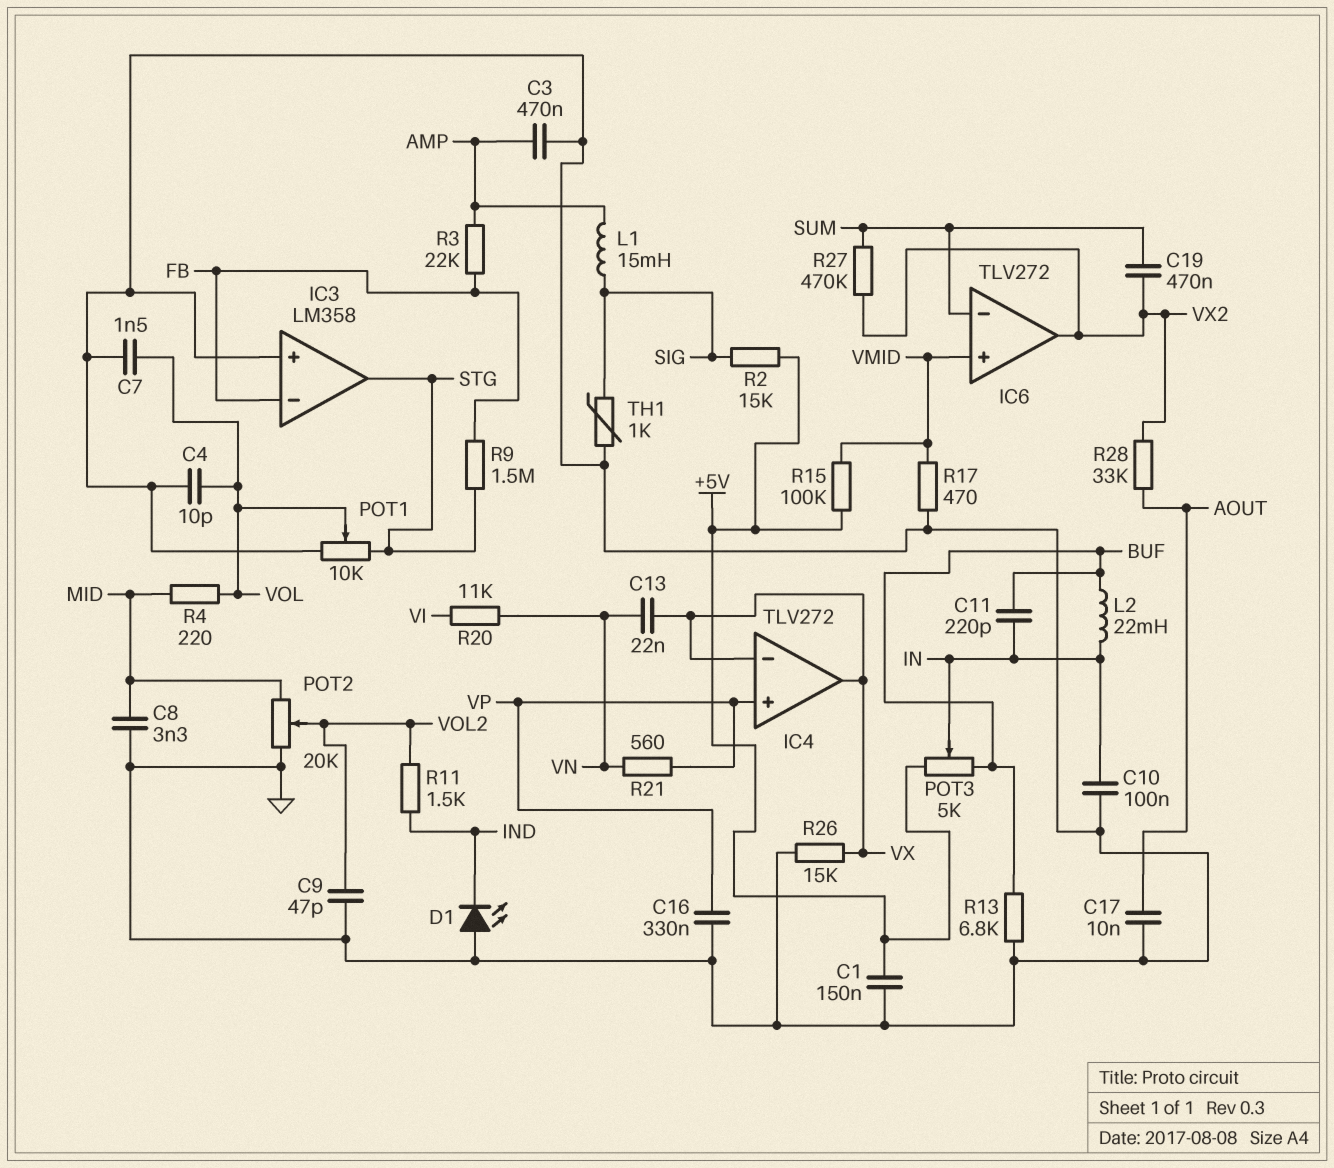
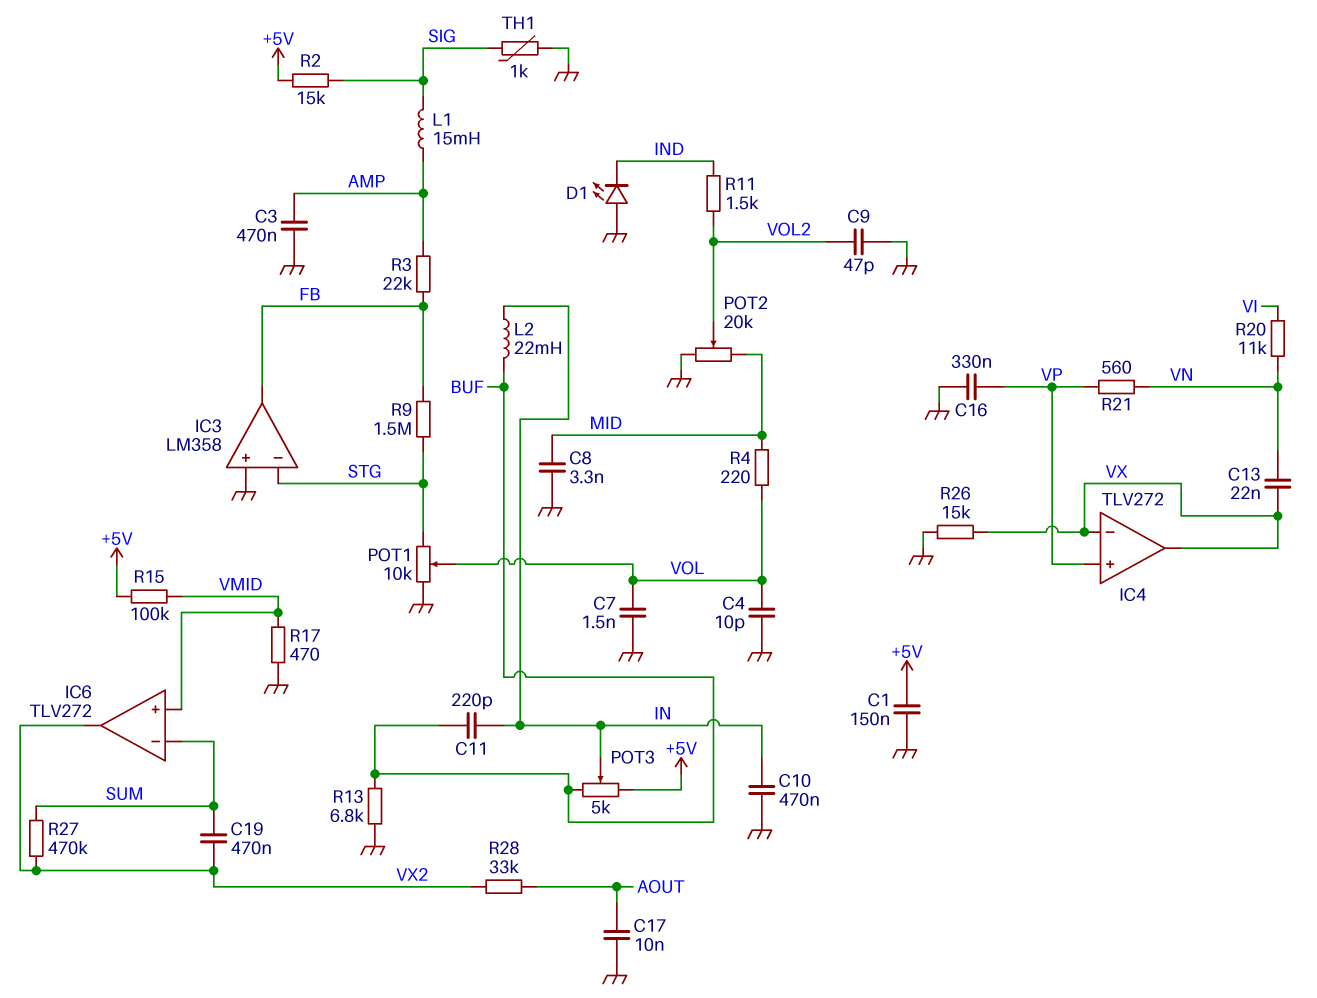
C10: 100nF (GND, IN) -> 470nF (GND, IN)
IC3 pin in-: FB -> STG
IC3 pin out: STG -> FB

